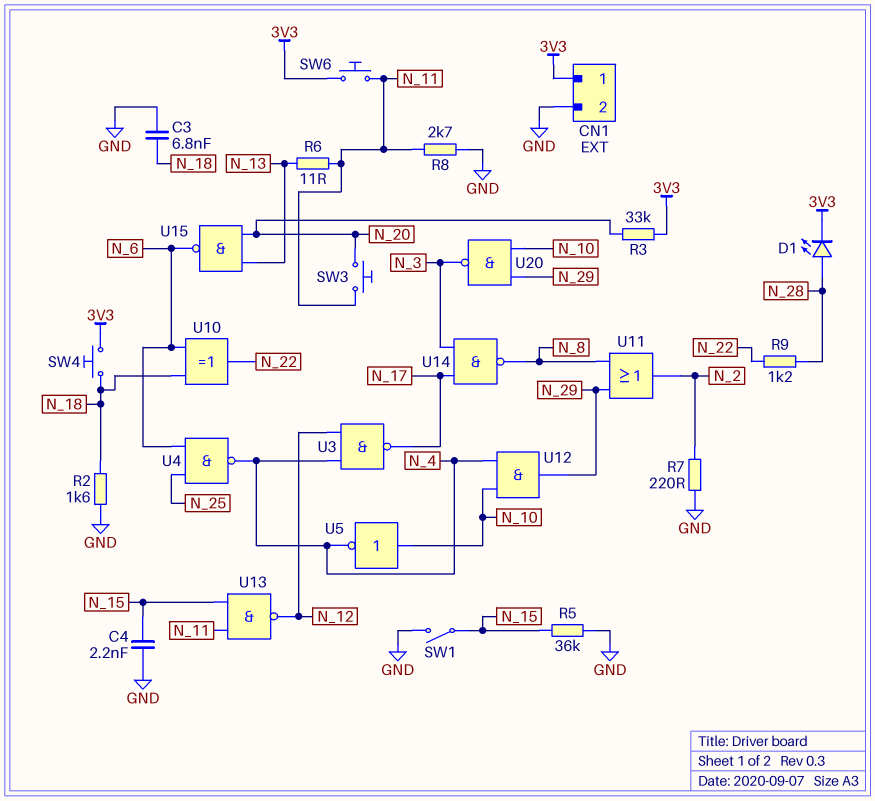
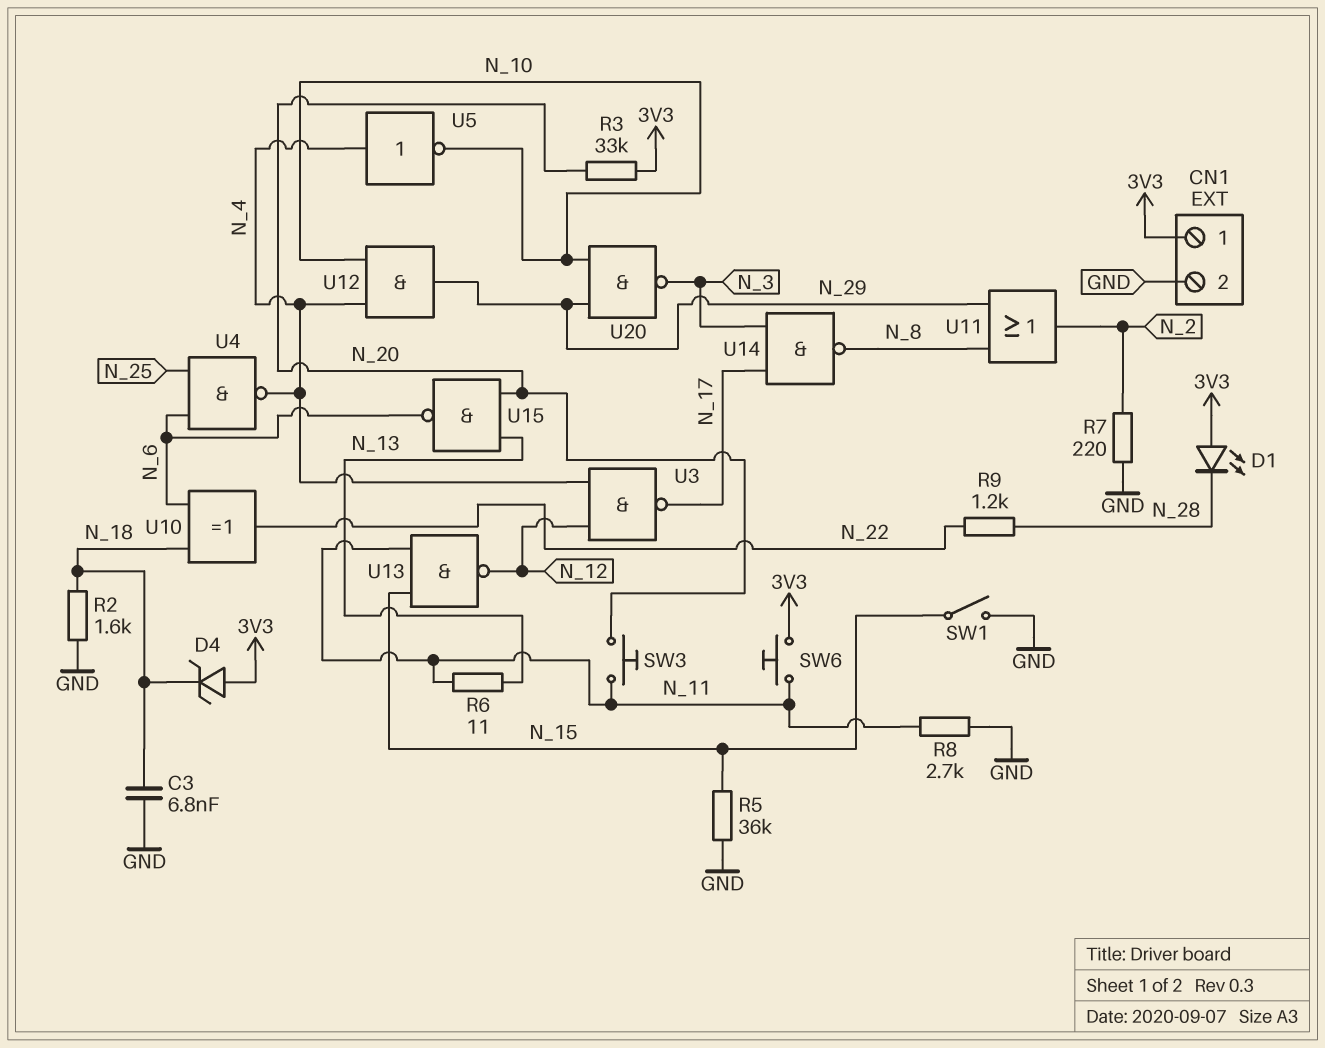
C4: 2.2nF (GND, N_15) -> none
D1: LED (A N_28, K 3V3) -> LED (A 3V3, K N_28)
D4: none -> zener (A 3V3, K N_18)
SW4: button (3V3, N_18) -> none
U5: NOT (in N_10, out N_4) -> NOT (in N_4, out N_10)

